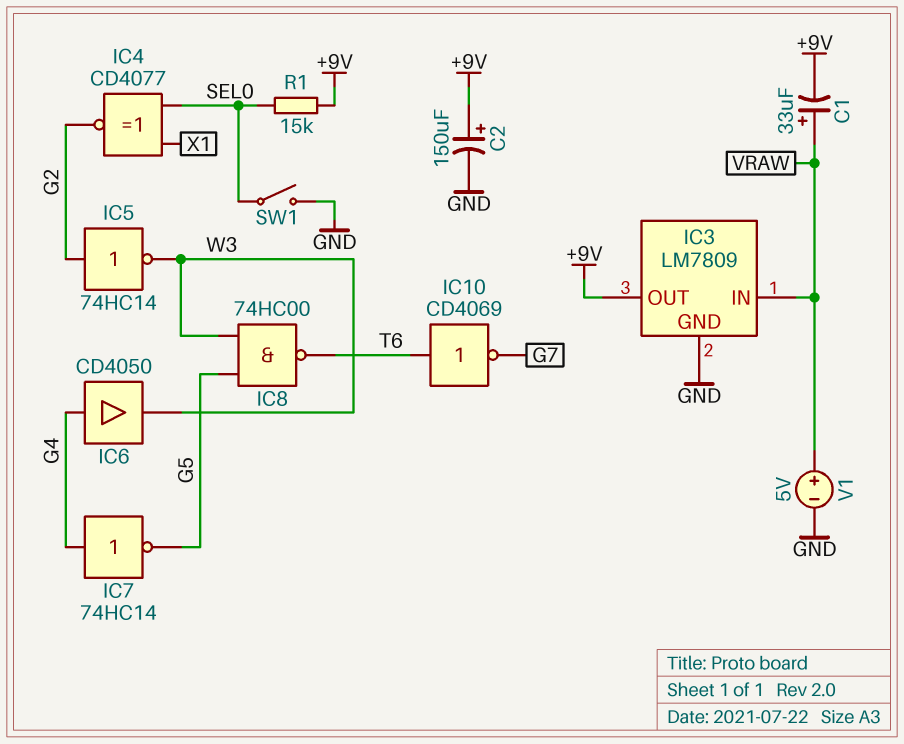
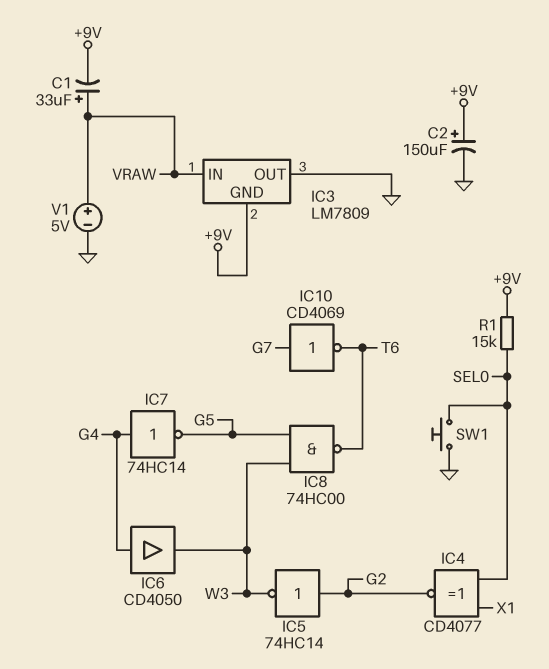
IC3 pin GND: GND -> +9V
IC3 pin OUT: +9V -> GND
IC10: NOT CD4069 (in T6, out G7) -> NOT CD4069 (in G7, out T6)
SW1: switch (GND, SEL0) -> button (GND, SEL0)

